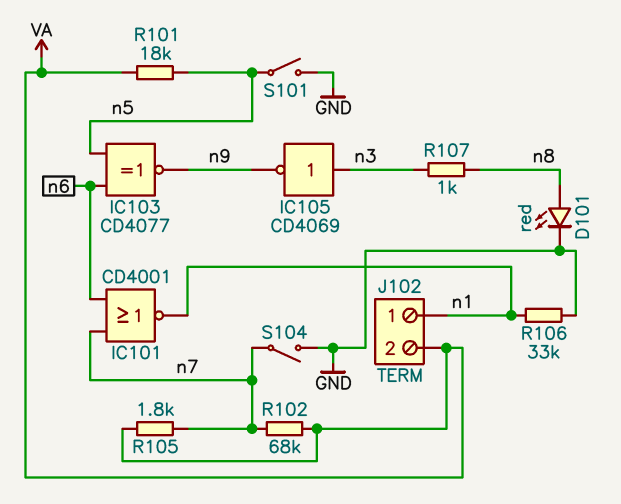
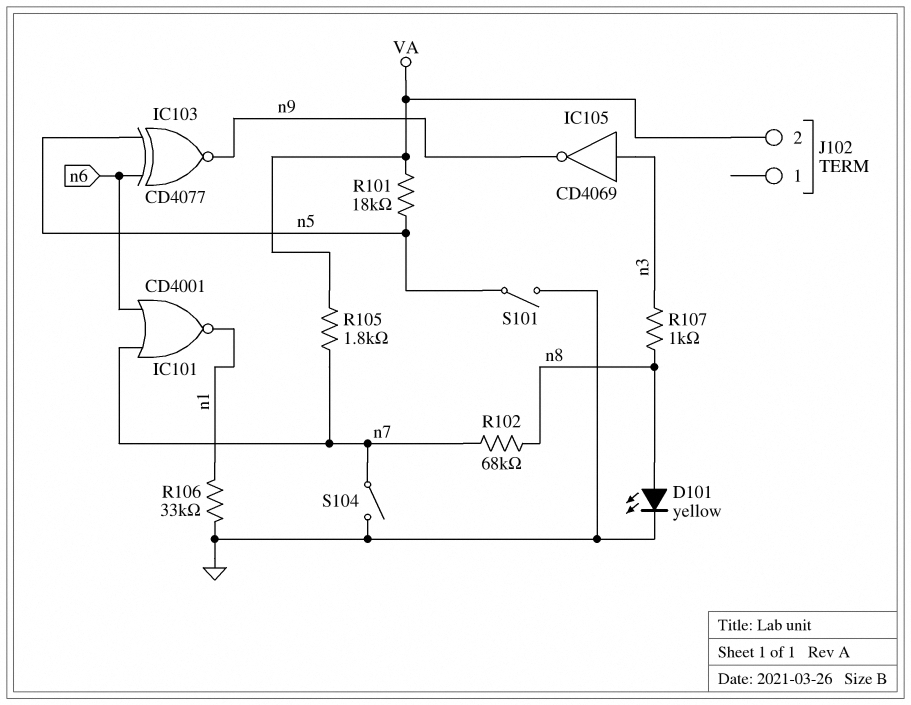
D101: LED red (A n8, K GND) -> LED yellow (A n8, K GND)
J102 pin 1: n1 -> none
R102: 68k (VA, n7) -> 68k (n7, n8)

